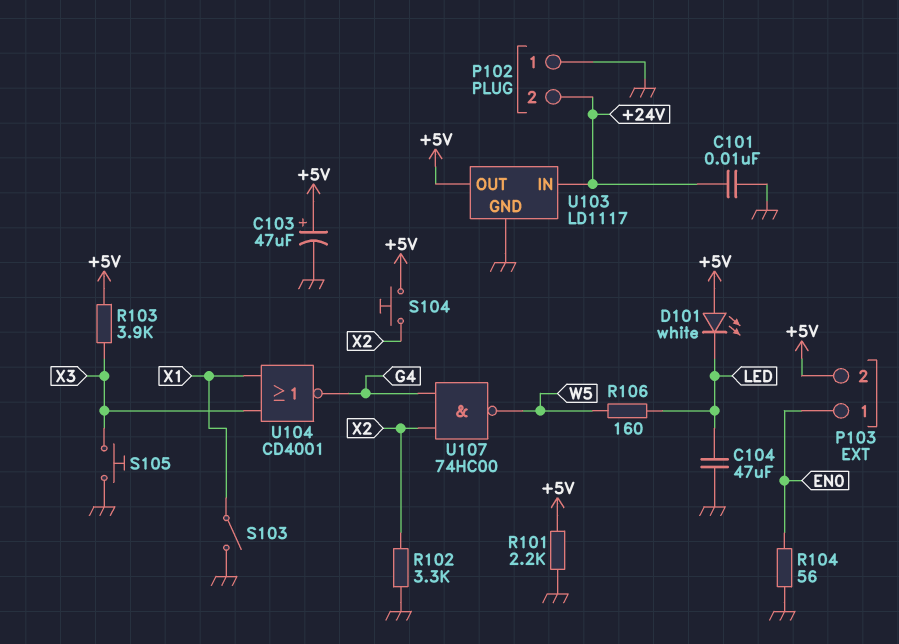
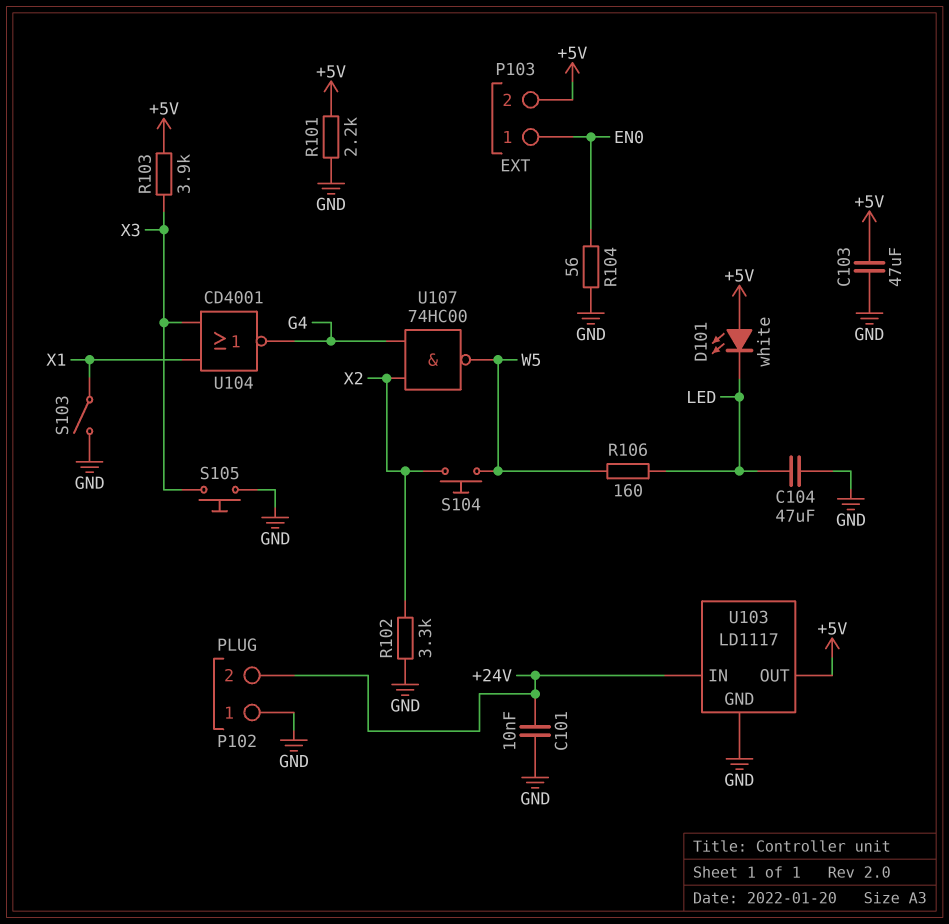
C103: 47uF (plus +5V, minus GND) -> 47uF (+5V, GND)
S104: button (+5V, X2) -> button (W5, X2)

